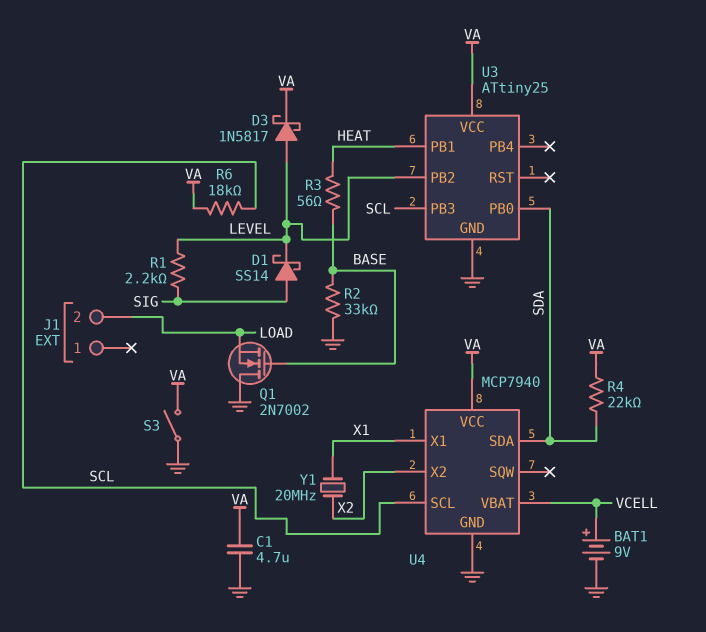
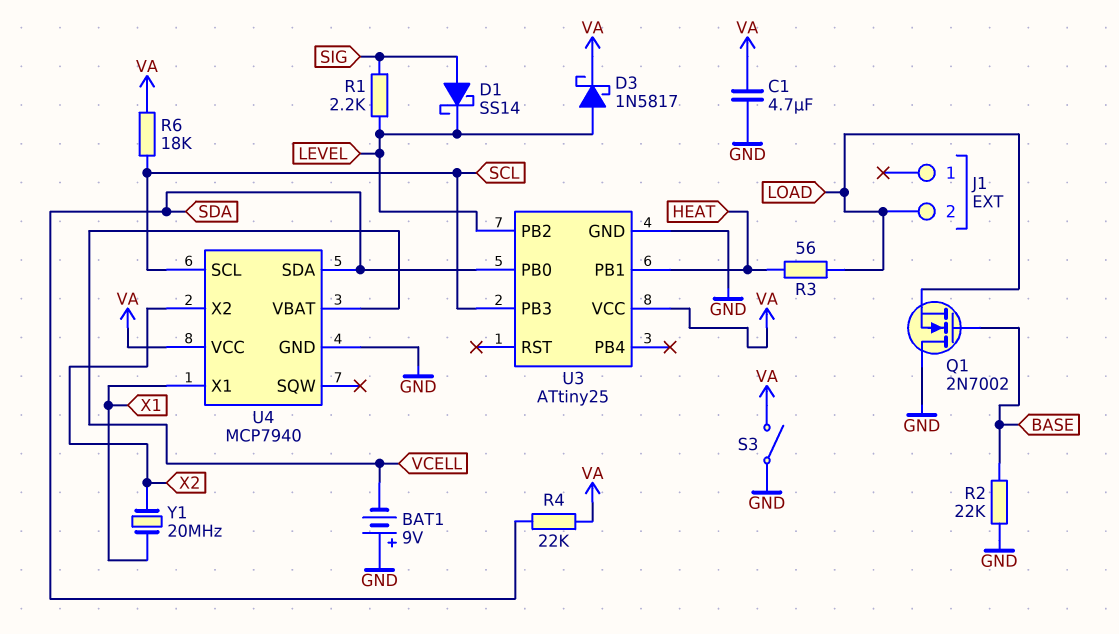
BAT1: 9V (plus VCELL, minus GND) -> 9V (plus GND, minus VCELL)
R2: 33k (BASE, GND) -> 22k (BASE, GND)
R3: 56 (BASE, HEAT) -> 56 (HEAT, LOAD)

